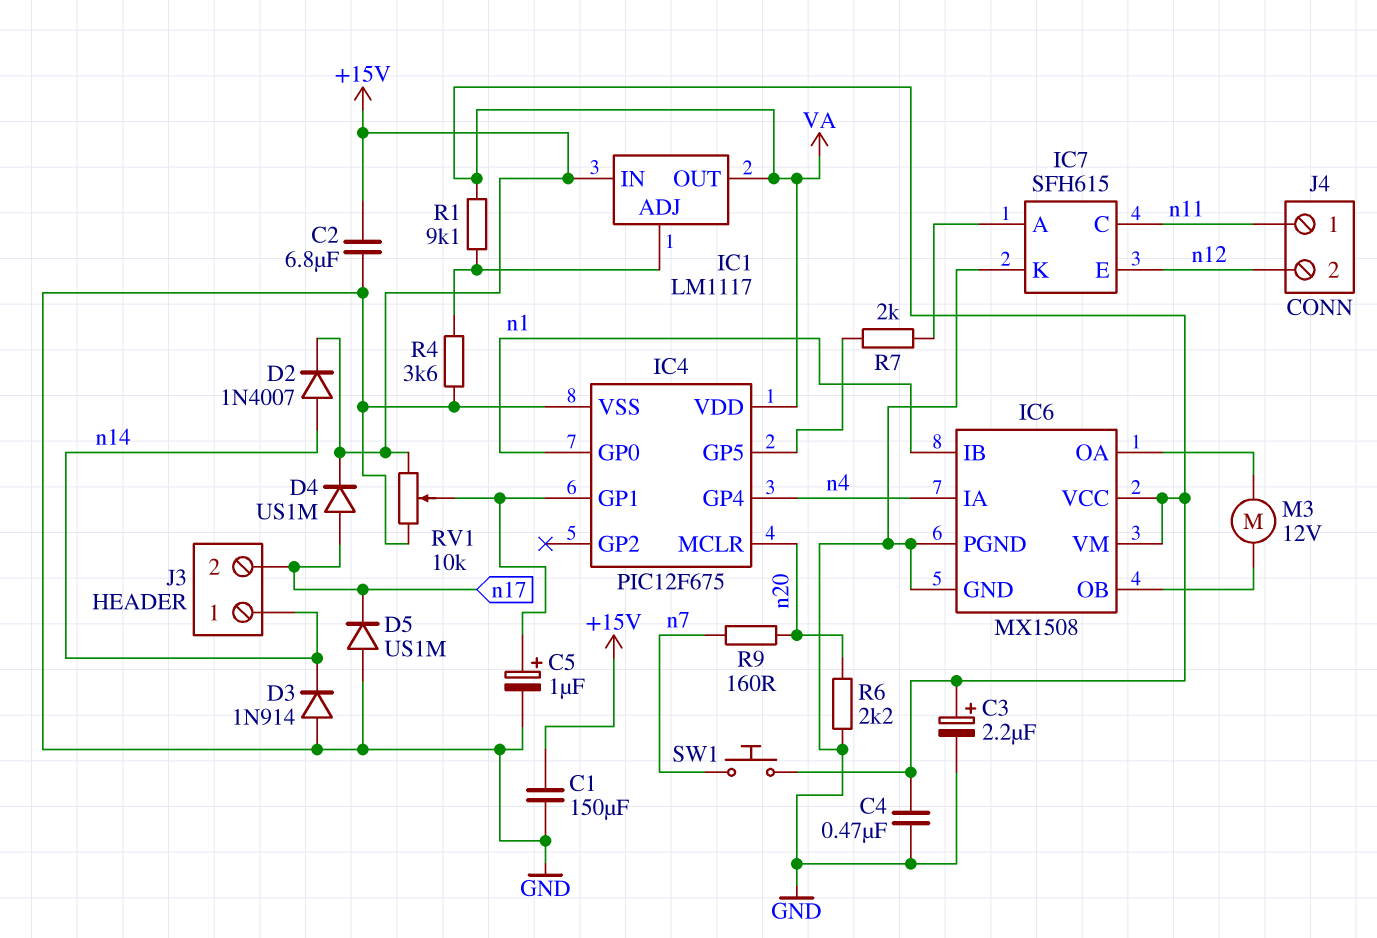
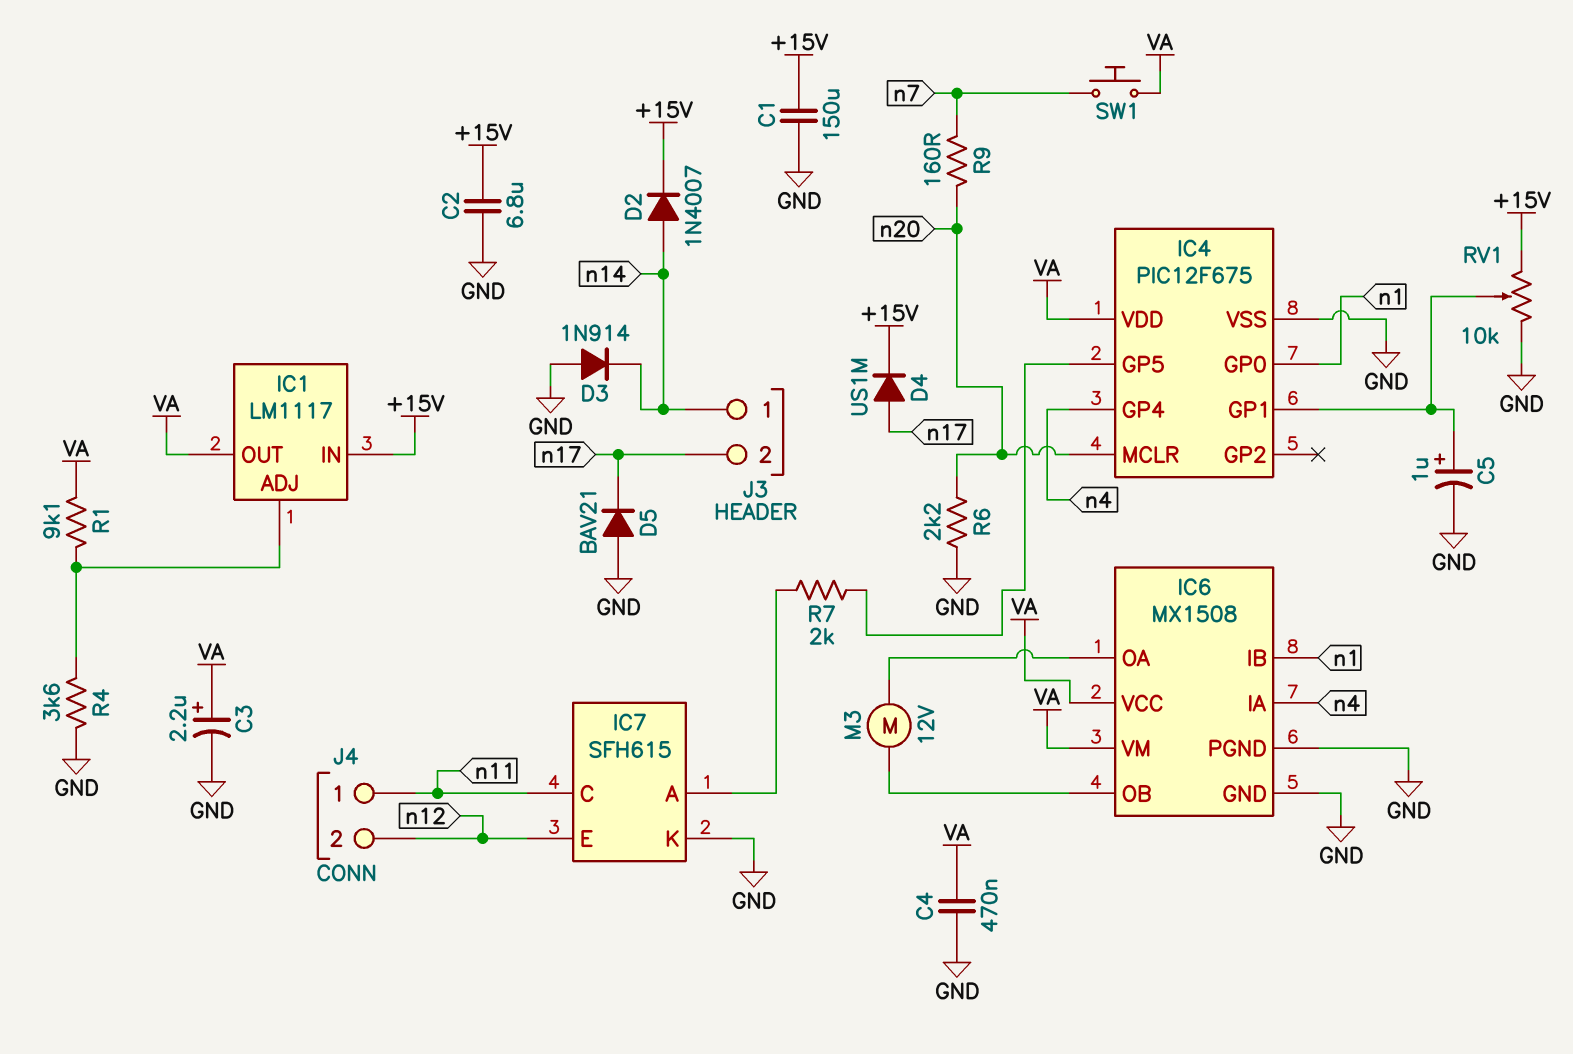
D5: diode US1M (A GND, K n17) -> diode BAV21 (A GND, K n17)

